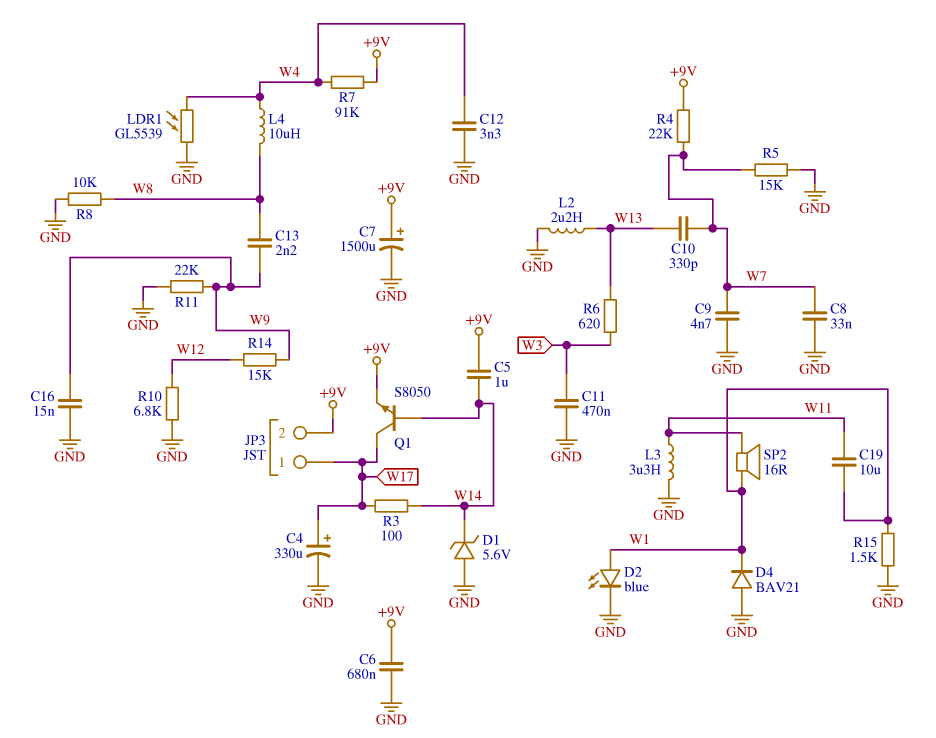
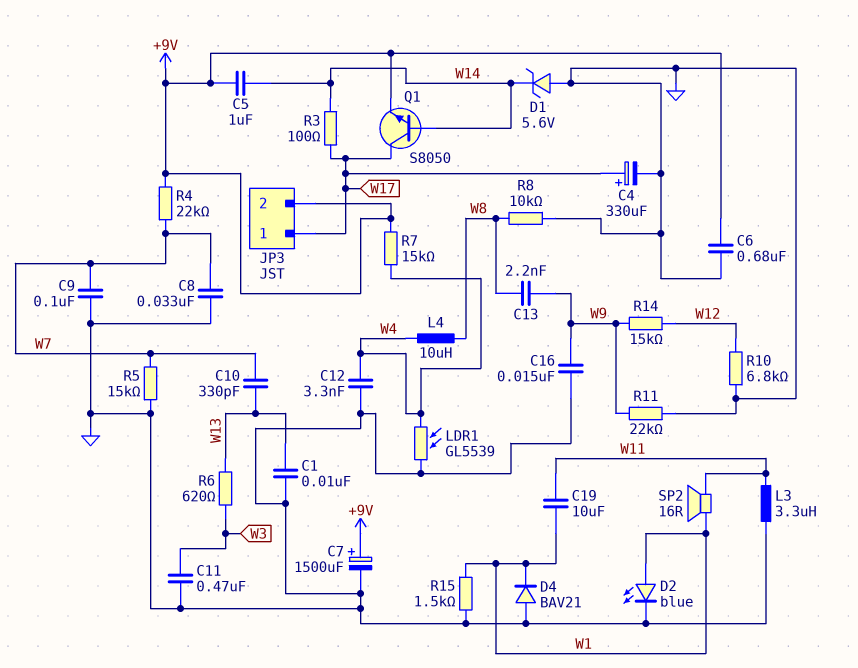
C1: none -> 10nF (GND, W13)
C9: 4.7nF (GND, W7) -> 100nF (GND, W7)
L2: 2.2uH (GND, W13) -> none
R7: 91k (+9V, W4) -> 15k (+9V, W4)

